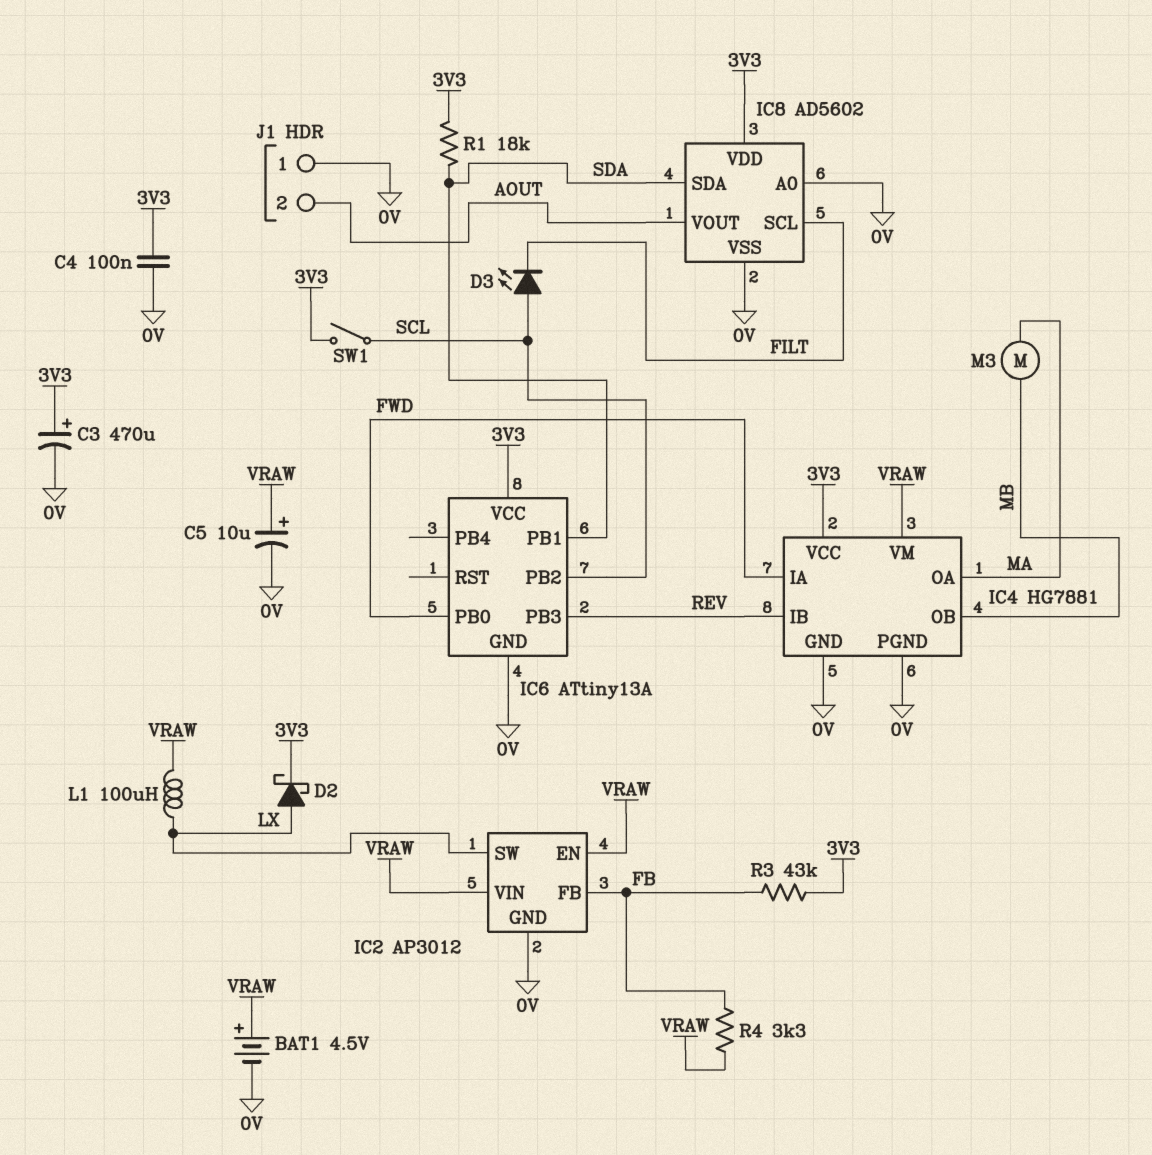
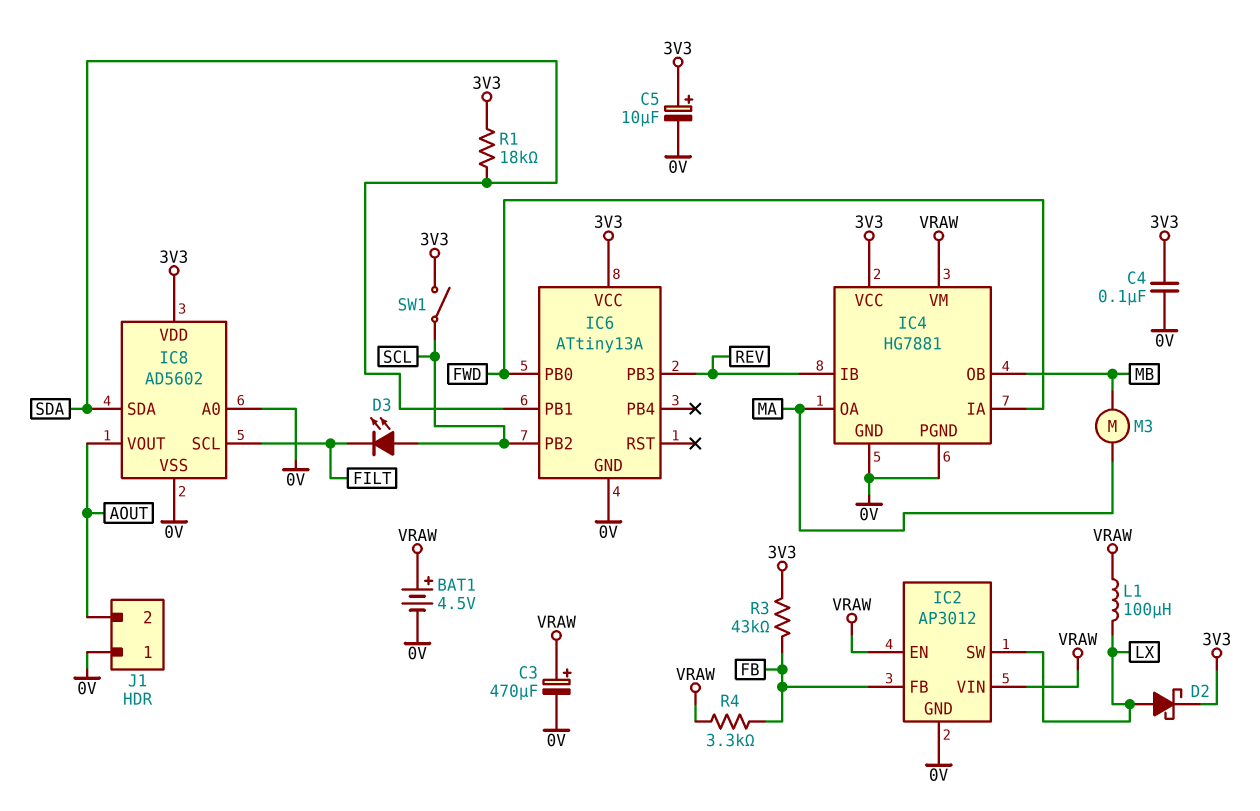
C3: 470uF (plus 3V3, minus 0V) -> 470uF (plus VRAW, minus 0V)
C5: 10uF (plus VRAW, minus 0V) -> 10uF (plus 3V3, minus 0V)

